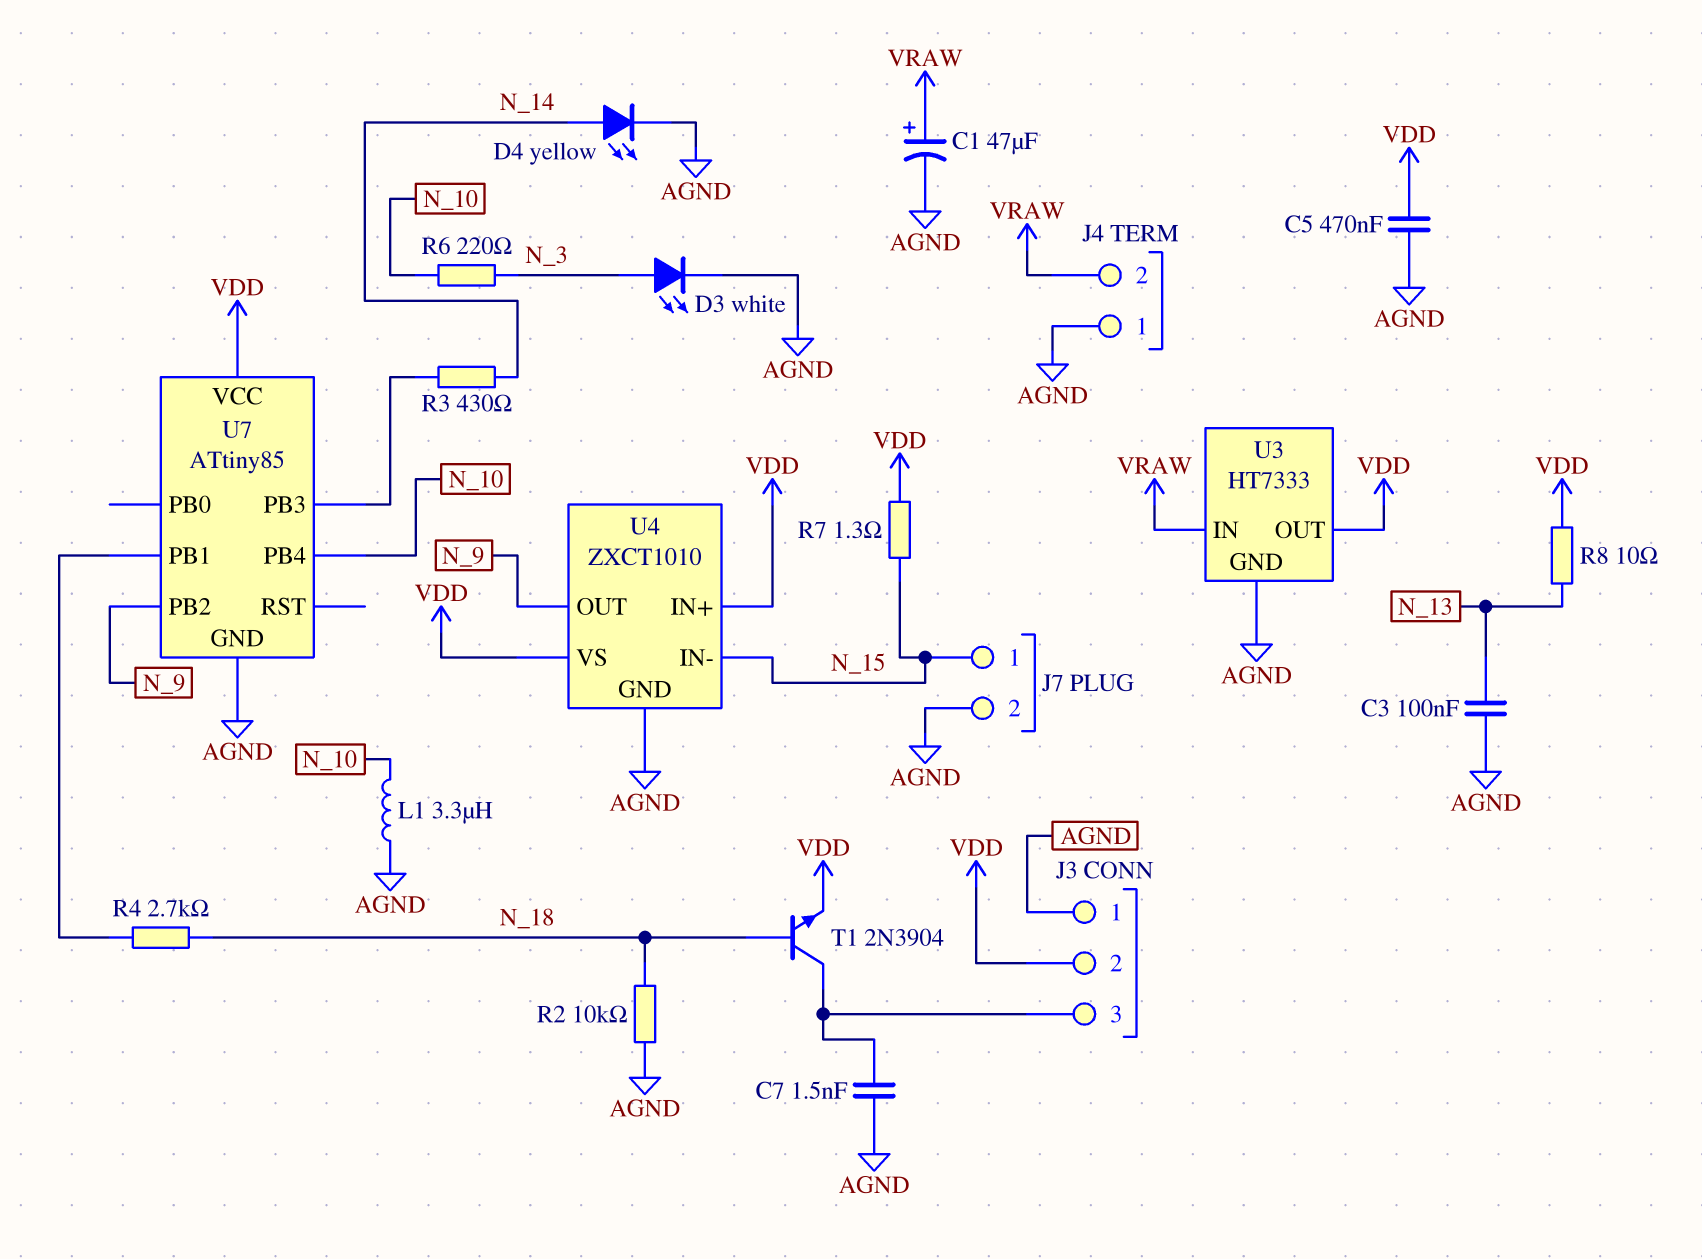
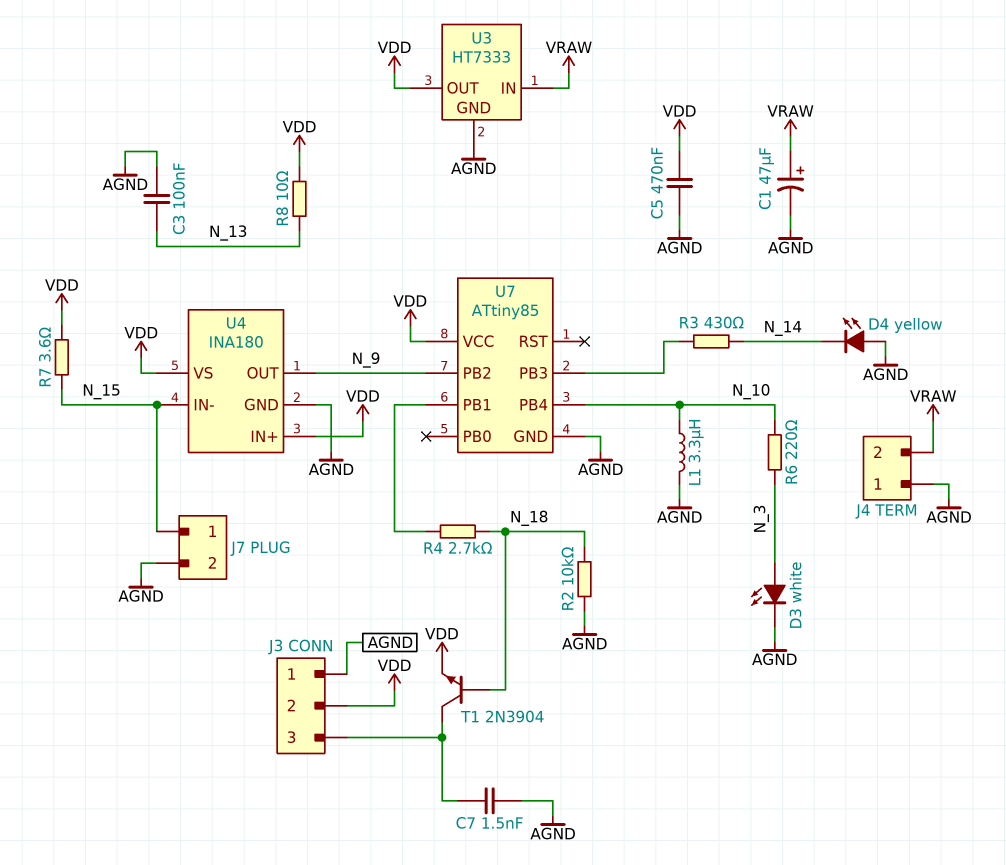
D4: LED yellow (A N_14, K AGND) -> LED yellow (A AGND, K N_14)
R7: 1.3 (N_15, VDD) -> 3.6 (N_15, VDD)
U4: ZXCT1010 -> INA180

